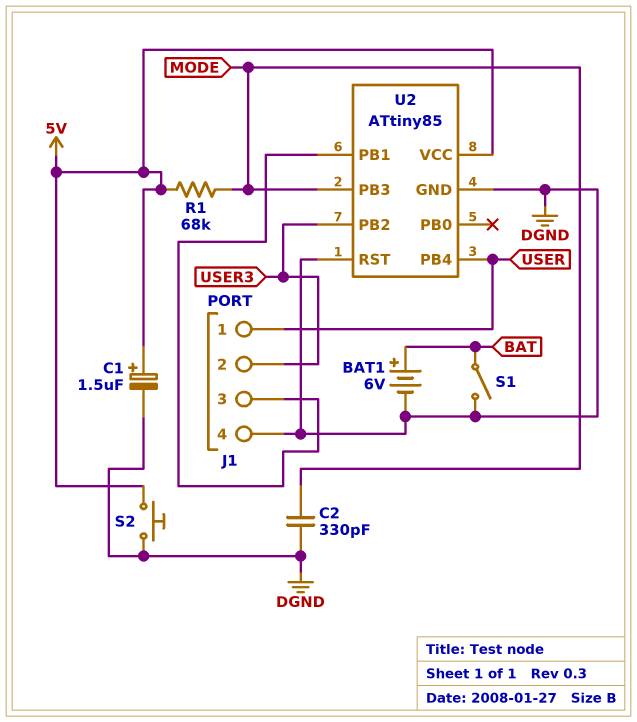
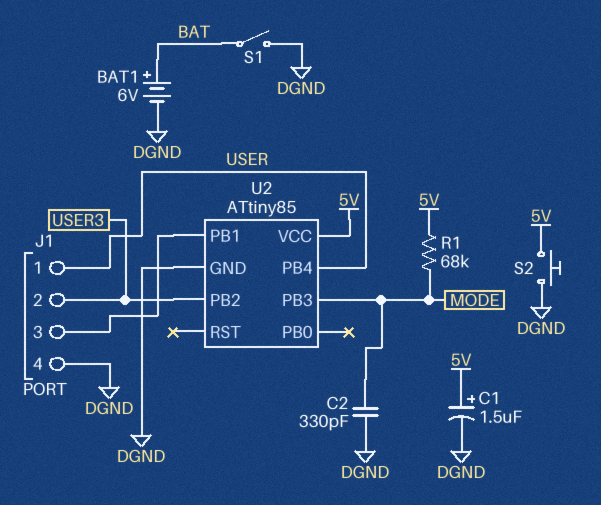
U2 pin RST: DGND -> none

